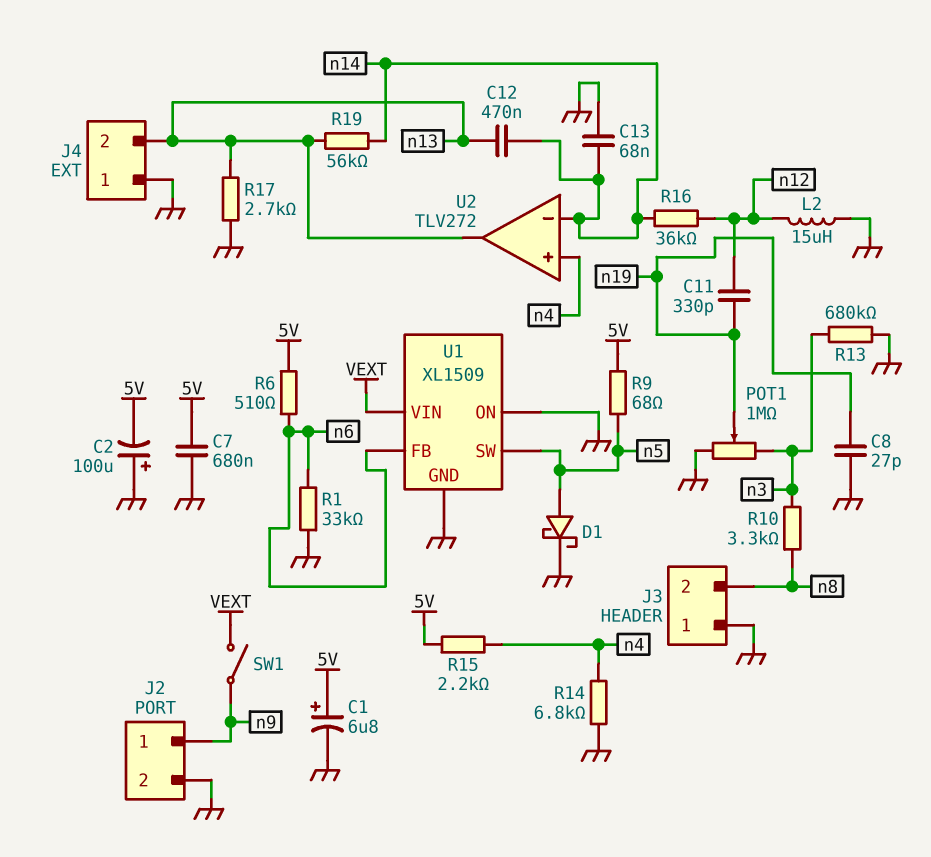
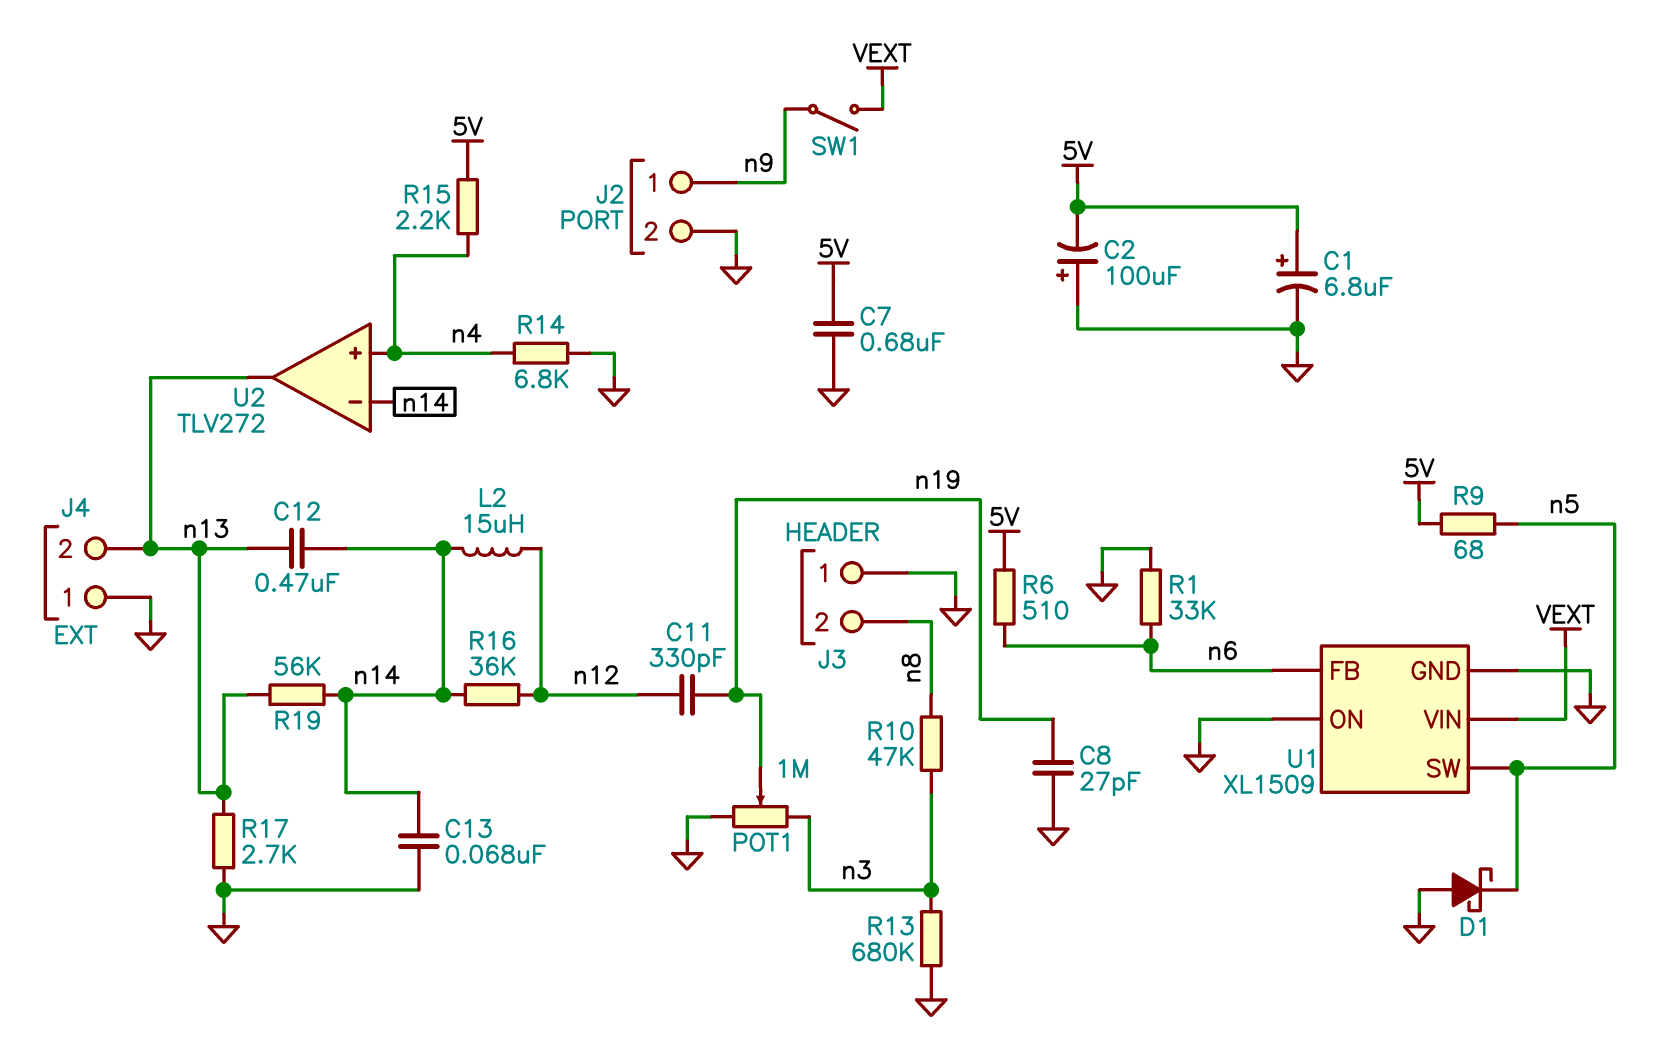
D1: schottky (A n5, K GND) -> schottky (A GND, K n5)
L2: 15uH (GND, n12) -> 15uH (n12, n14)
R10: 3.3k (n3, n8) -> 47k (n3, n8)

